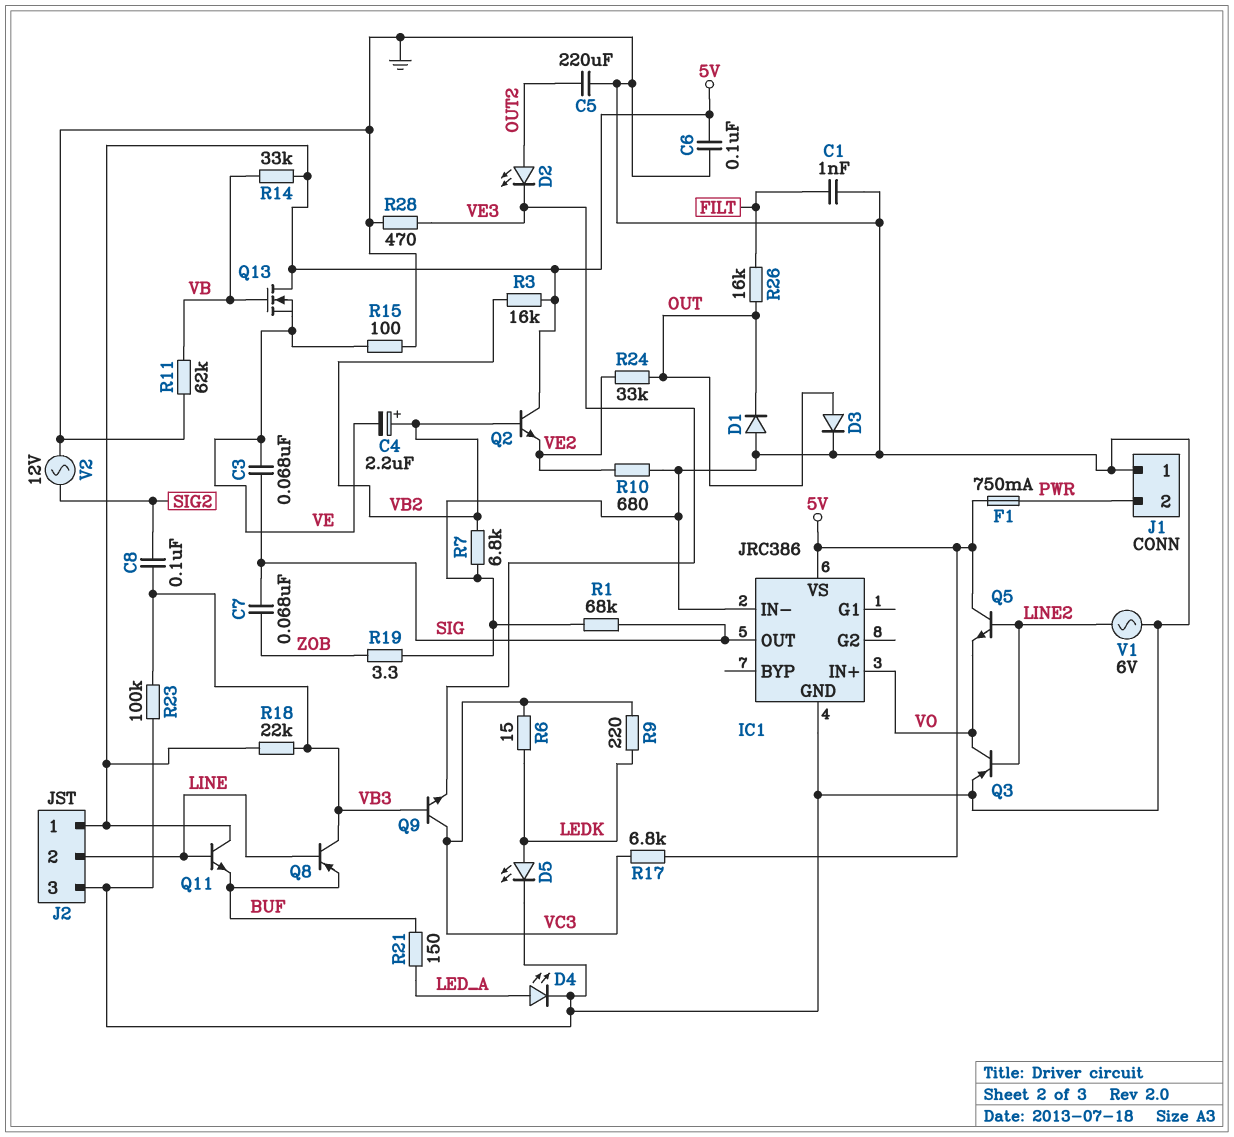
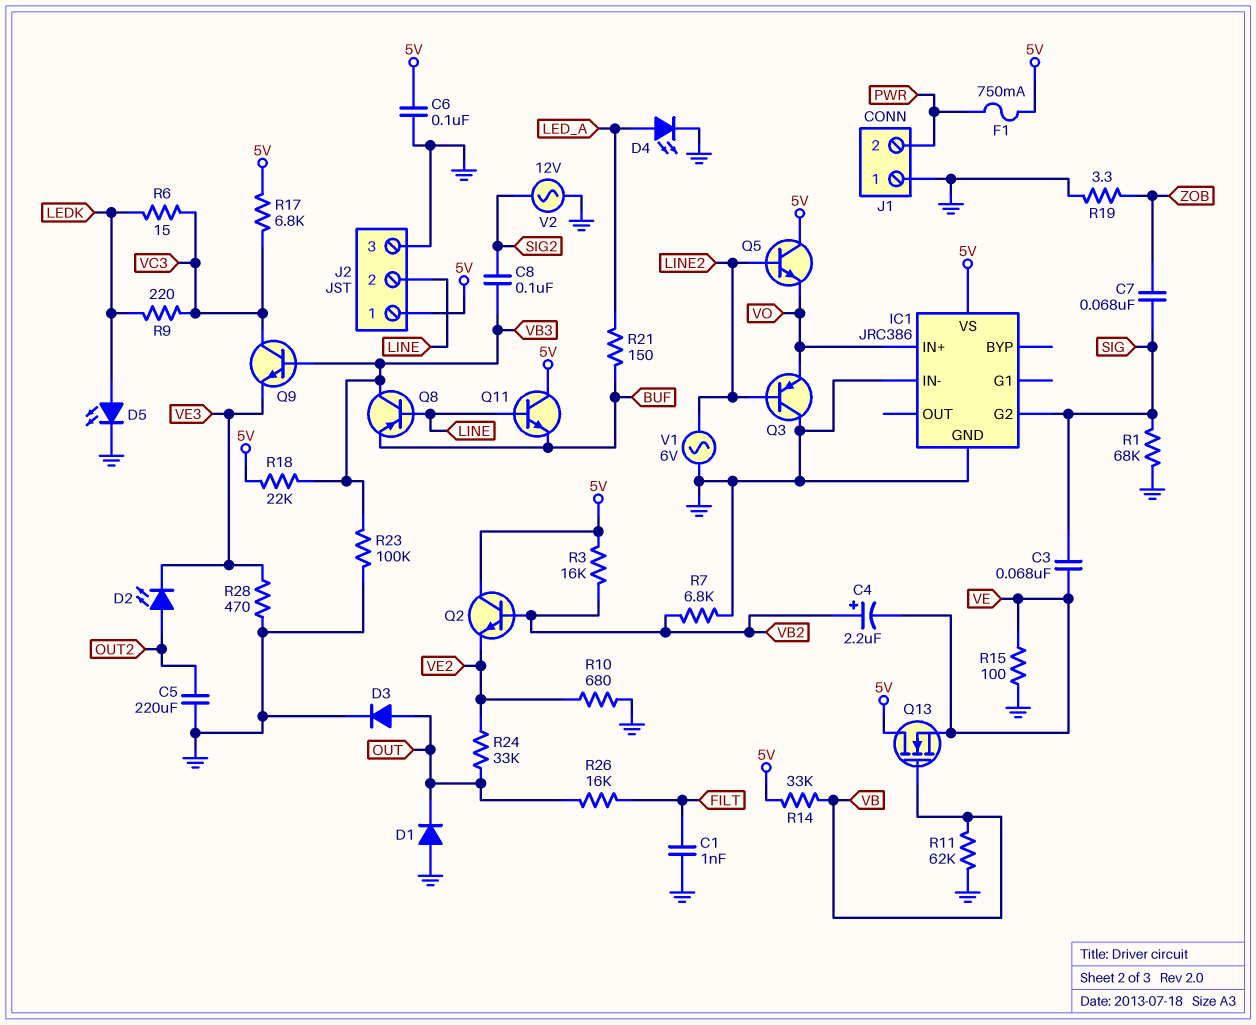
IC1 pin G2: none -> SIG
IC1 pin OUT: SIG -> none
Q3: PNP (B LINE2, C VO, E GND) -> PNP (B LINE2, C GND, E VO)

